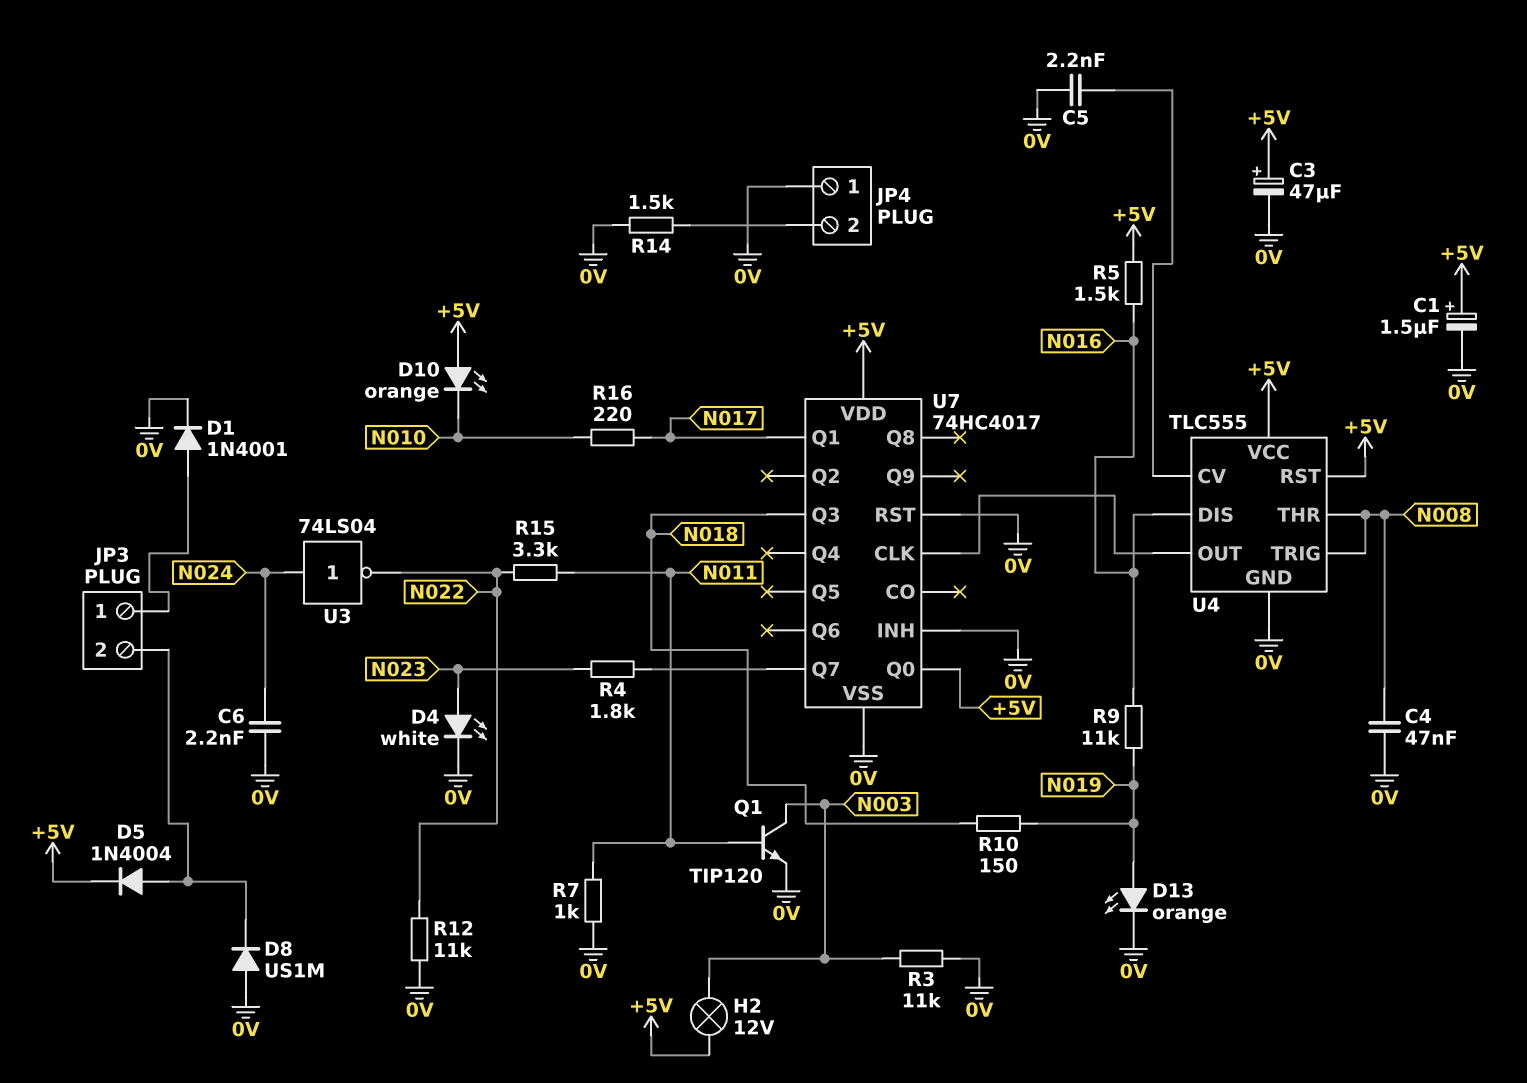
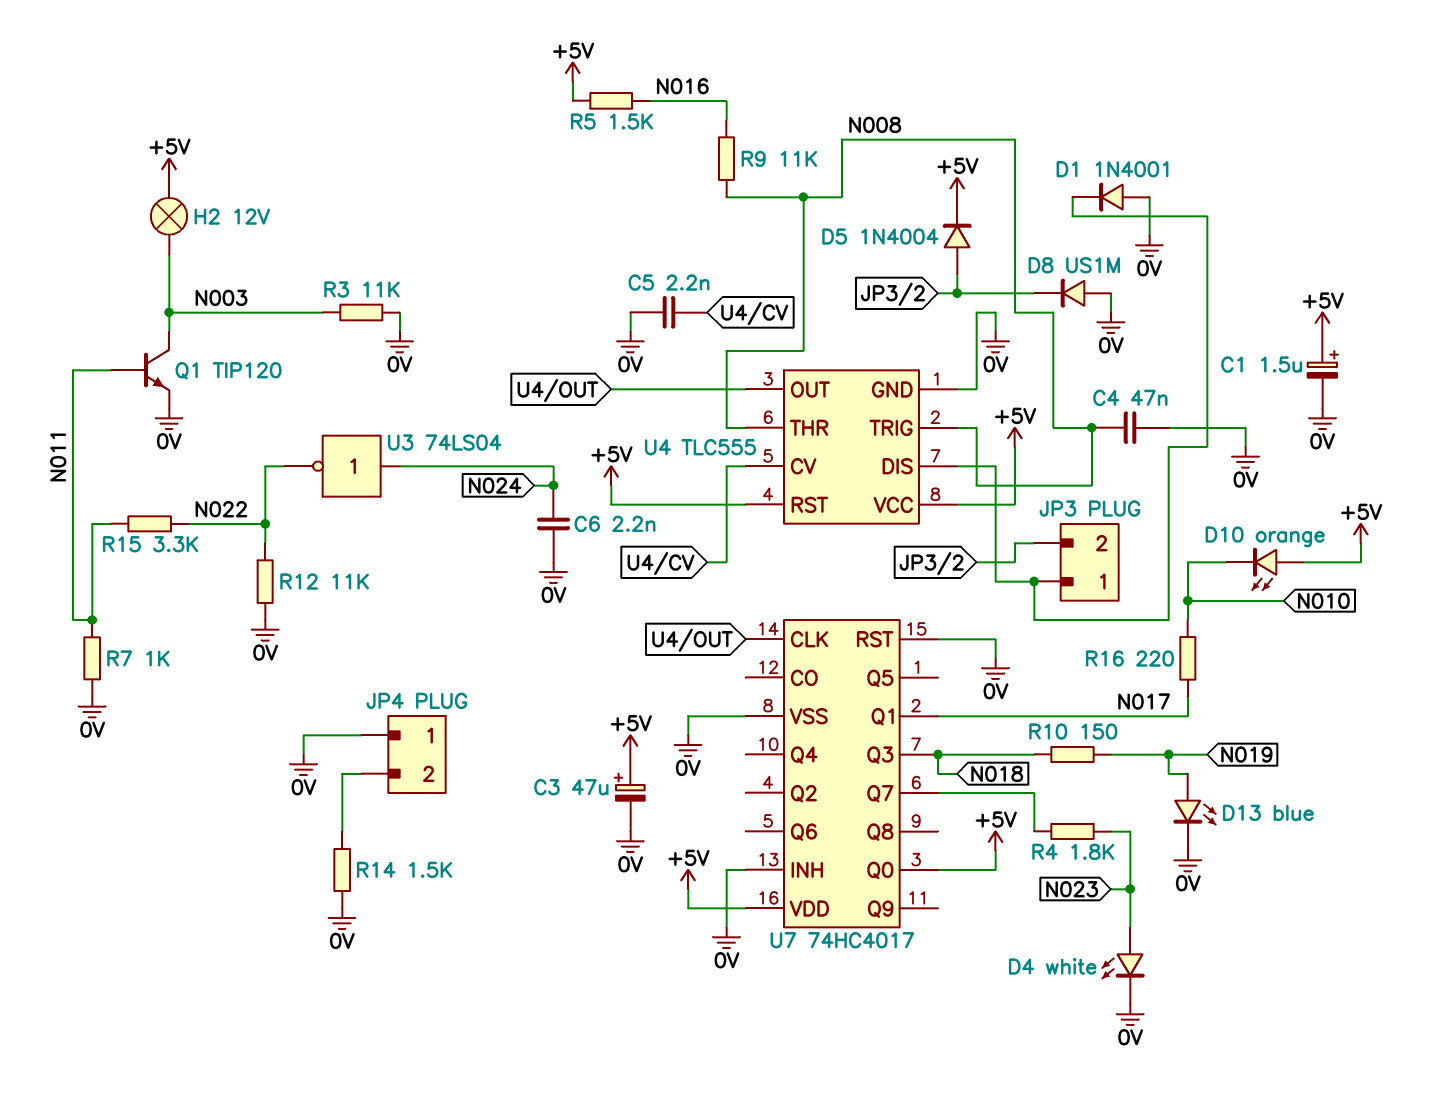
D1: diode 1N4001 (A JP3/1, K 0V) -> diode 1N4001 (A 0V, K JP3/1)
D13: LED orange (A N019, K 0V) -> LED blue (A N019, K 0V)
R9: 11k (N016, N019) -> 11k (N008, N016)
U4 pin DIS: N016 -> JP3/1

